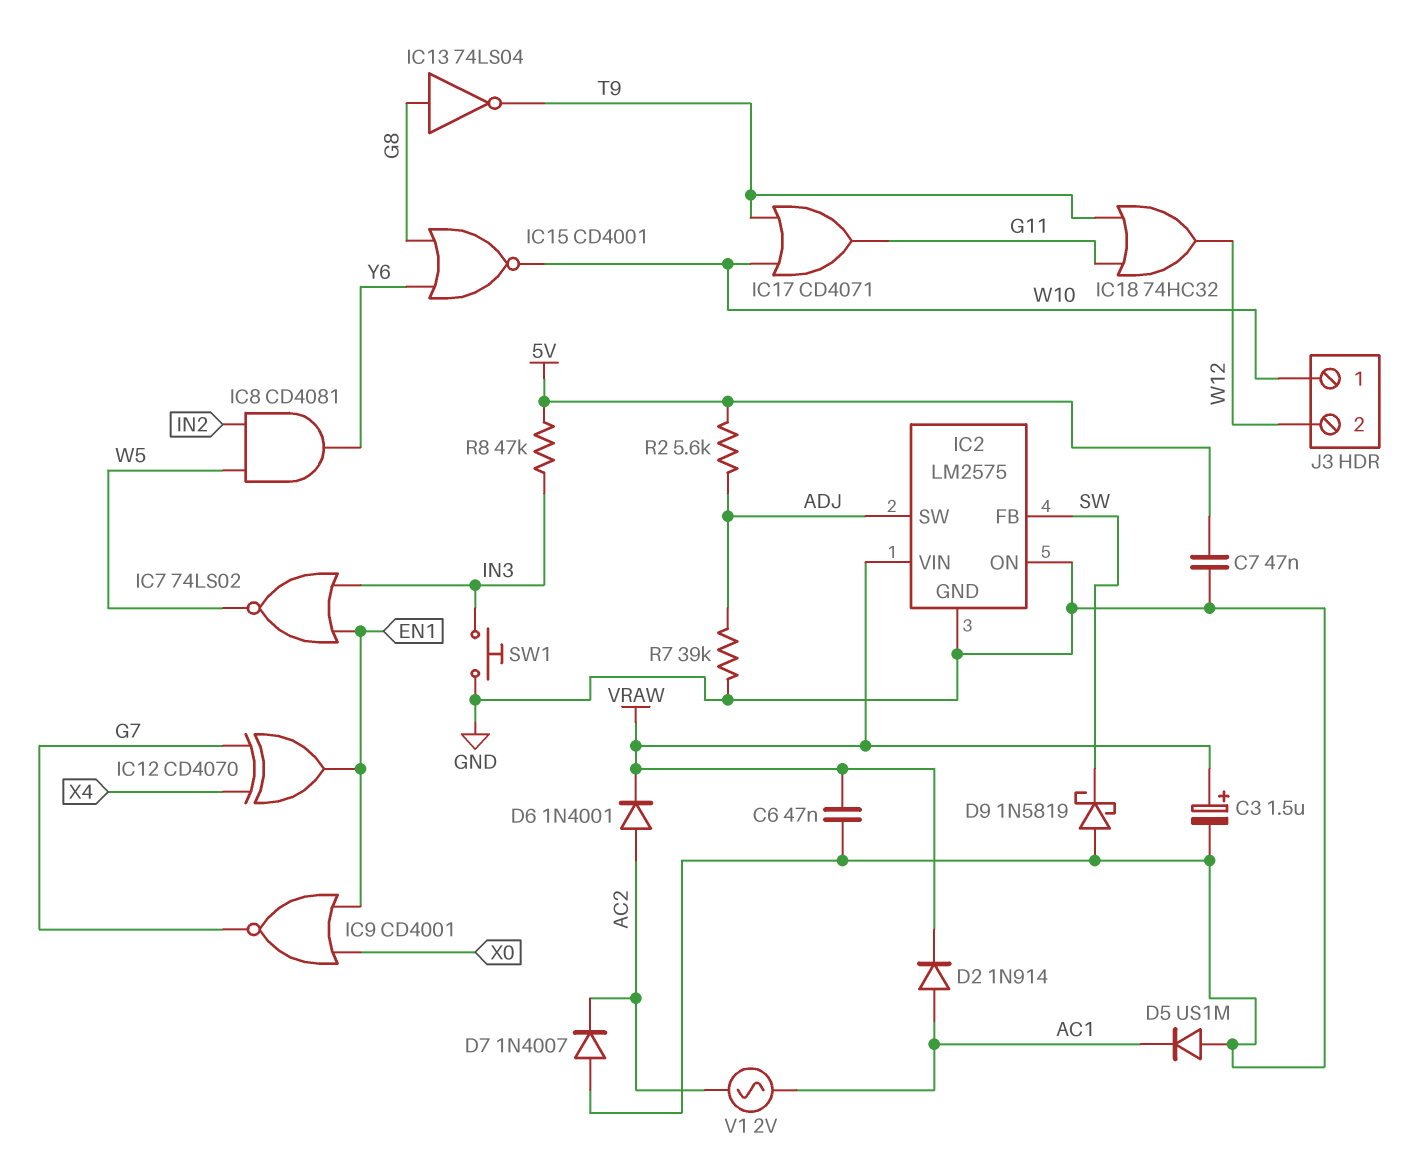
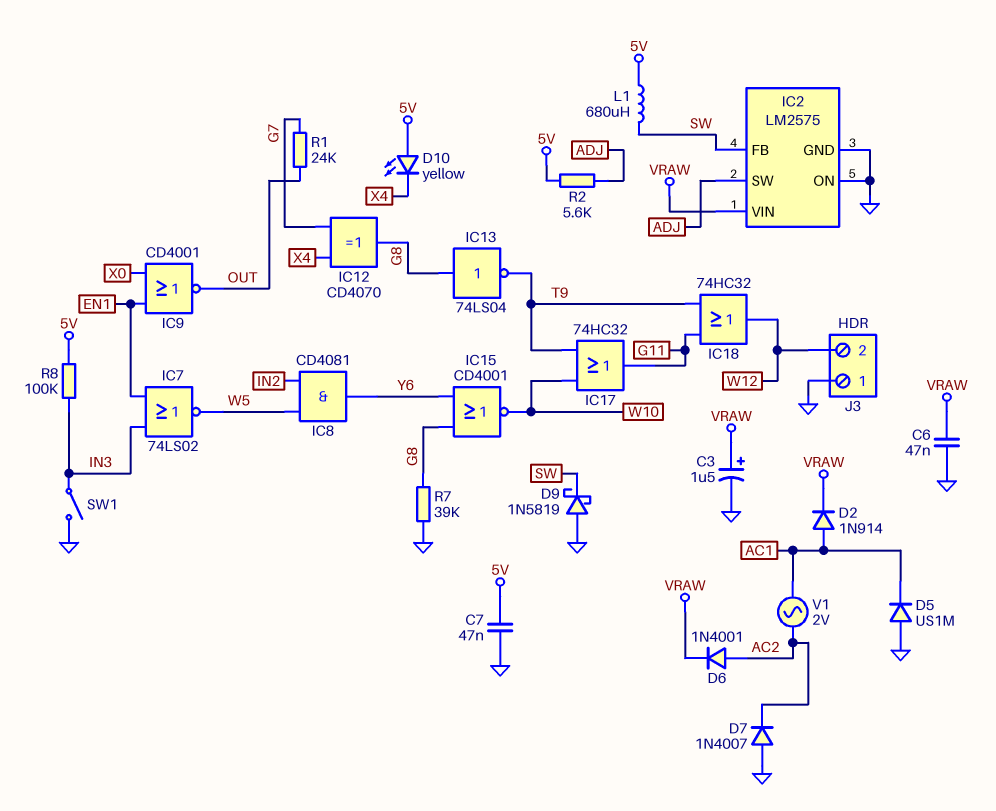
D10: none -> LED yellow (A 5V, K X4)
IC9: NOR CD4001 (in EN1, in X0, out G7) -> NOR CD4001 (in EN1, in X0, out OUT)
IC12: XOR CD4070 (in G7, in X4, out EN1) -> XOR CD4070 (in G7, in X4, out G8)
IC17: OR CD4071 (in T9, in W10, out G11) -> OR 74HC32 (in T9, in W10, out G11)
J3 pin 1: W10 -> GND
L1: none -> 680uH (5V, SW)
R1: none -> 24k (G7, OUT)
R7: 39k (ADJ, GND) -> 39k (G8, GND)
R8: 47k (5V, IN3) -> 100k (5V, IN3)
SW1: button (GND, IN3) -> switch (GND, IN3)

